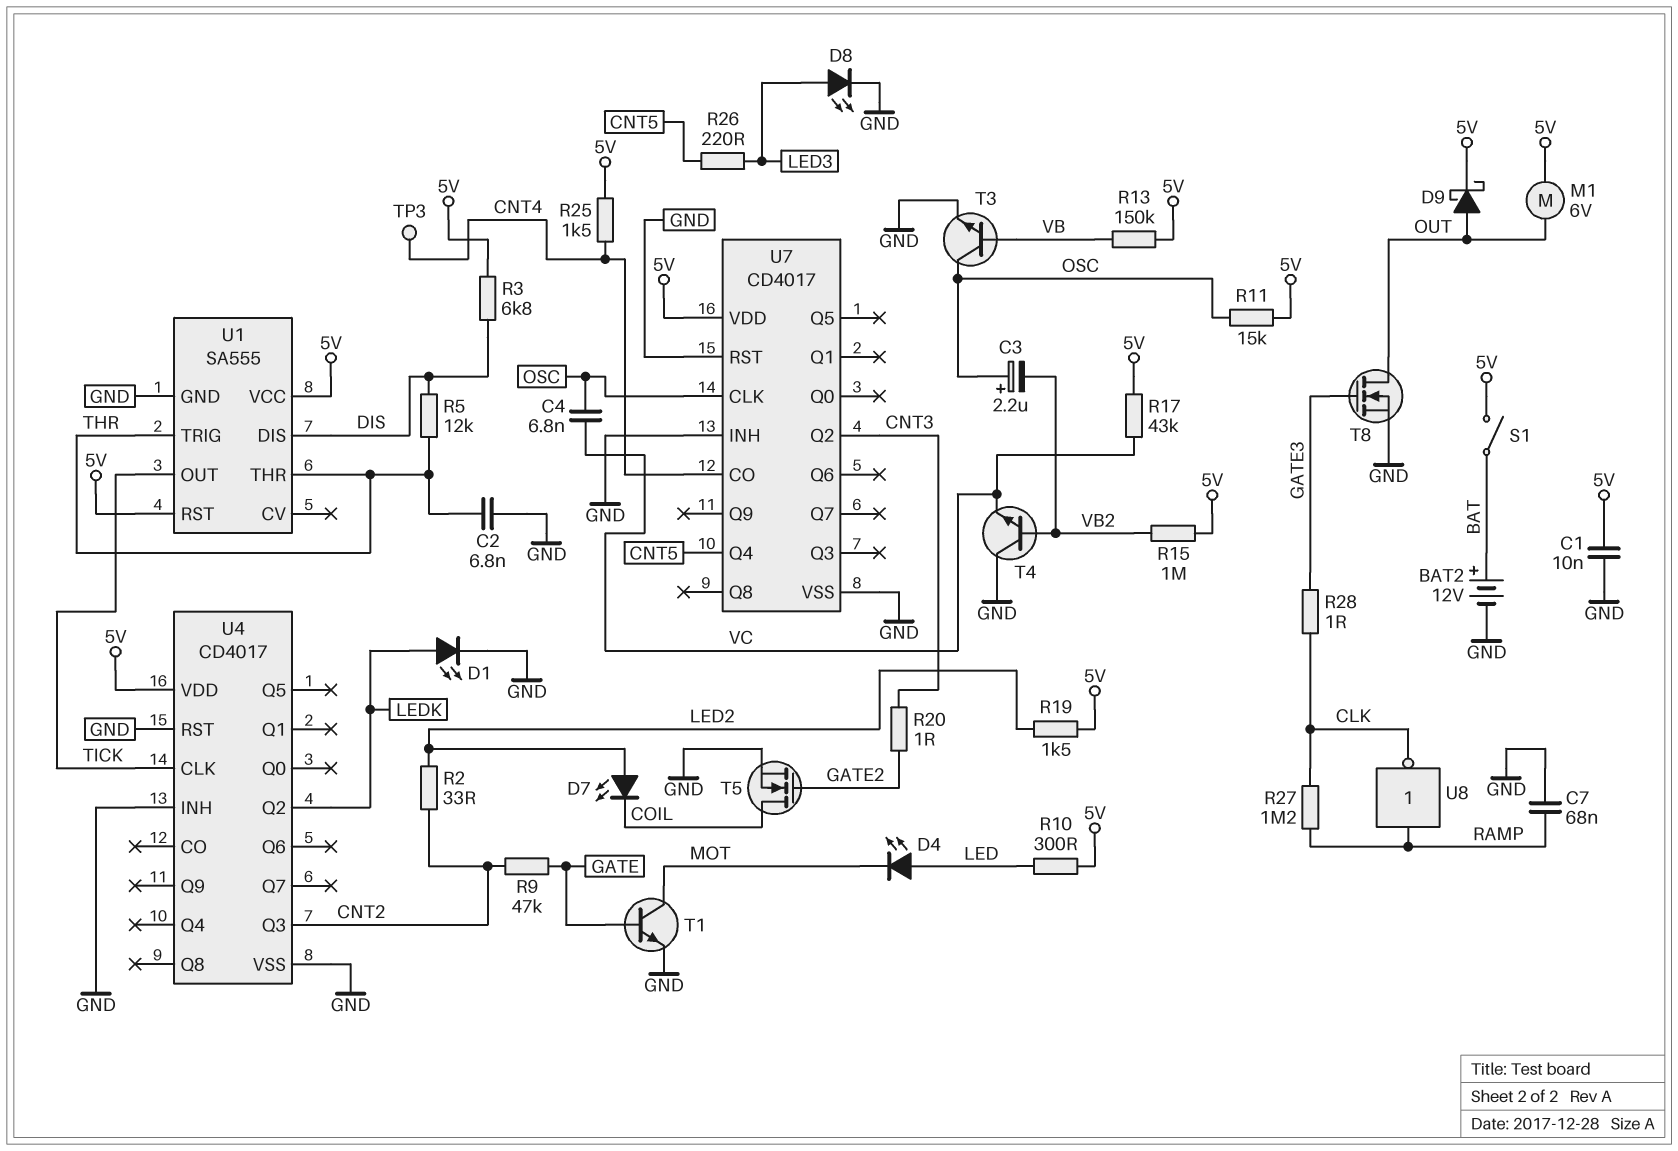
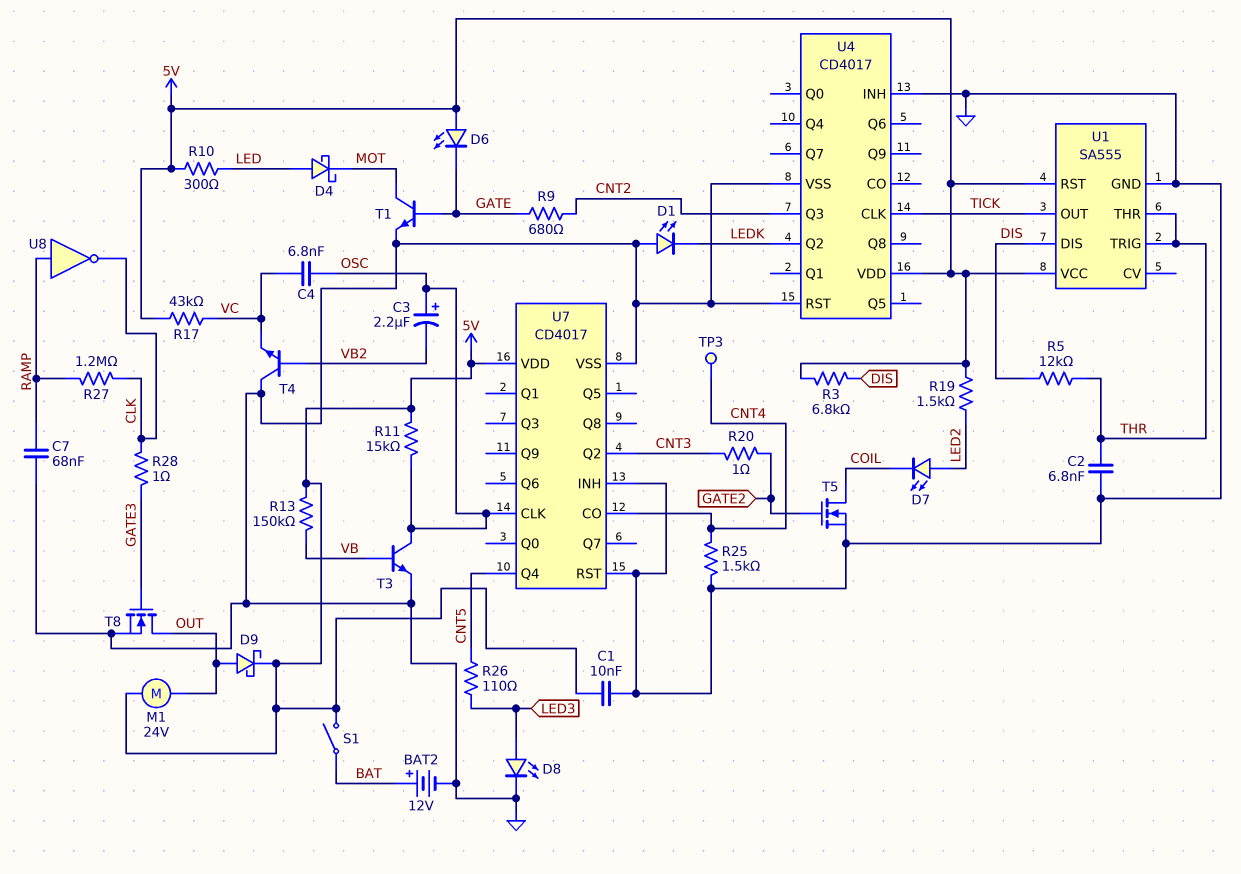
D1: LED (A LEDK, K GND) -> LED (A GND, K LEDK)
D4: LED (A LED, K MOT) -> schottky (A LED, K MOT)
D6: none -> LED (A 5V, K GATE)
M1: motor 6V (5V, OUT) -> motor 24V (5V, OUT)
R2: 33 (CNT2, LED2) -> none
R9: 47k (CNT2, GATE) -> 680 (CNT2, GATE)
R15: 1M (5V, VB2) -> none
R25: 1.5k (5V, CNT4) -> 1.5k (CNT4, GND)
R26: 220 (CNT5, LED3) -> 110 (CNT5, LED3)

